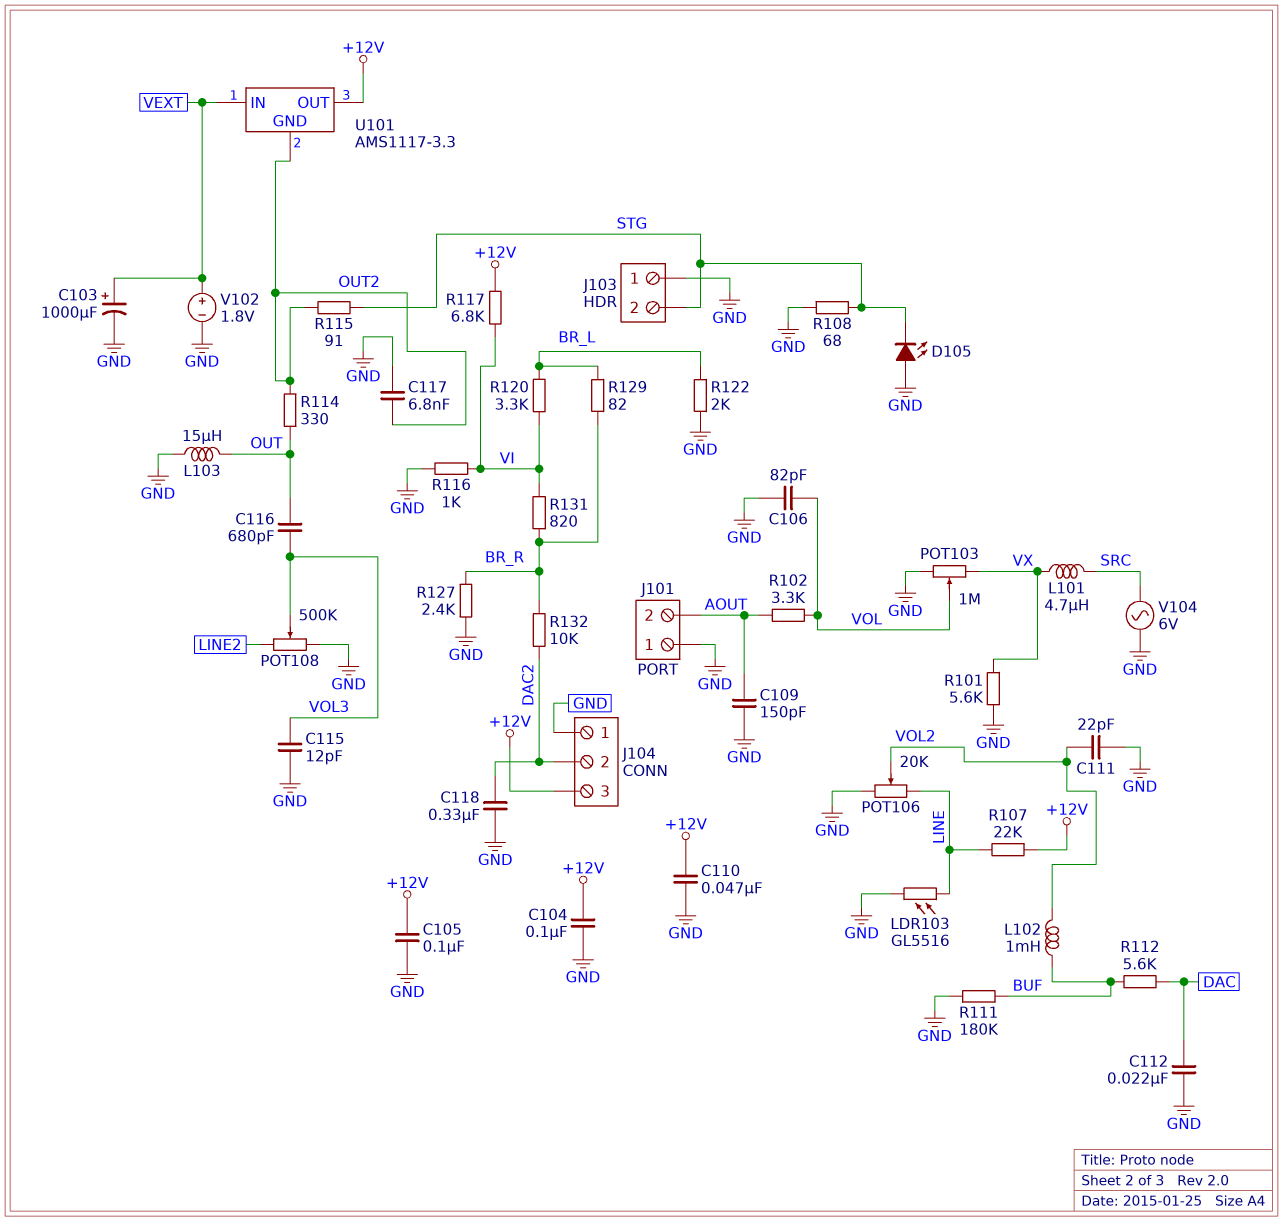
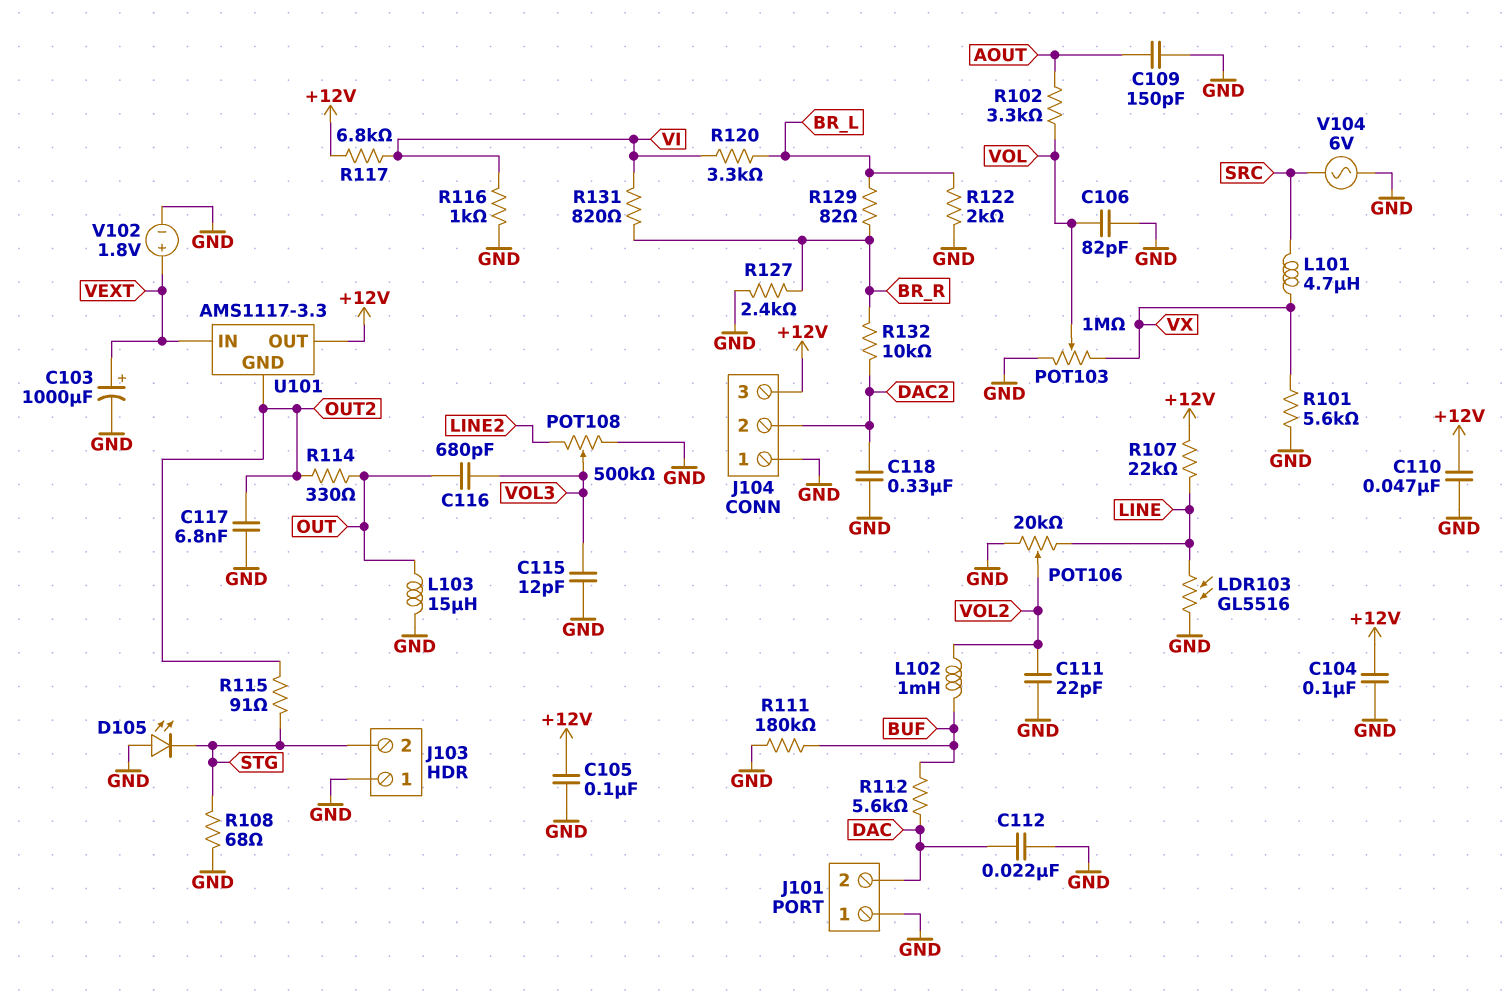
J101 pin 2: AOUT -> DAC

